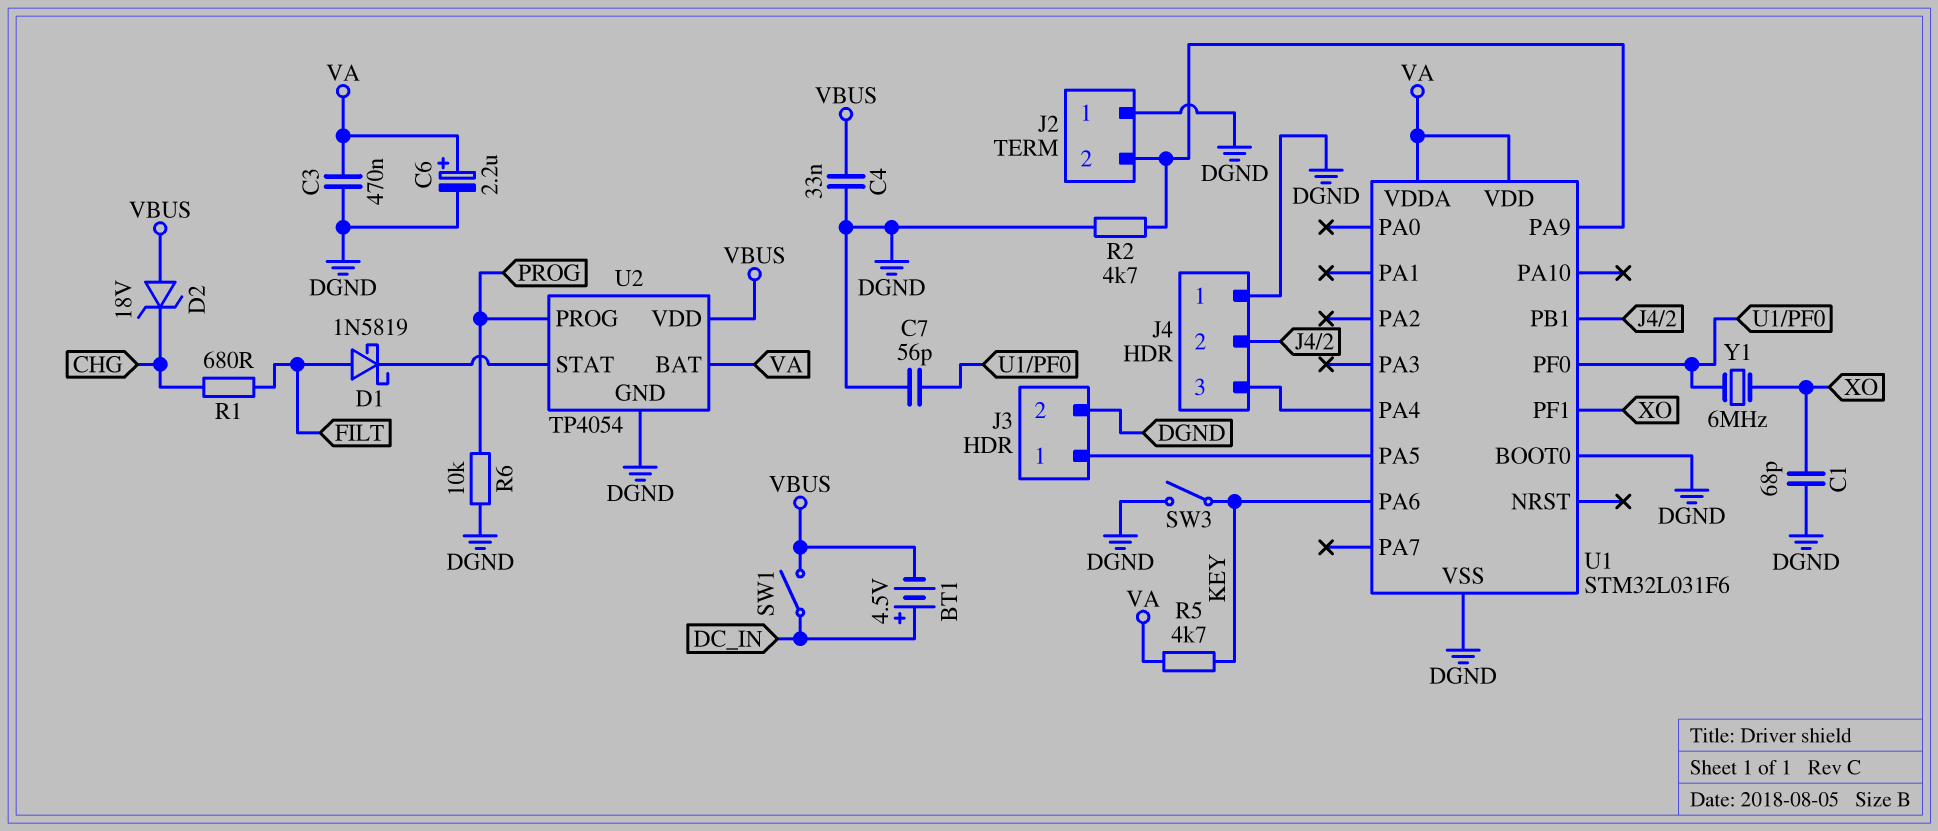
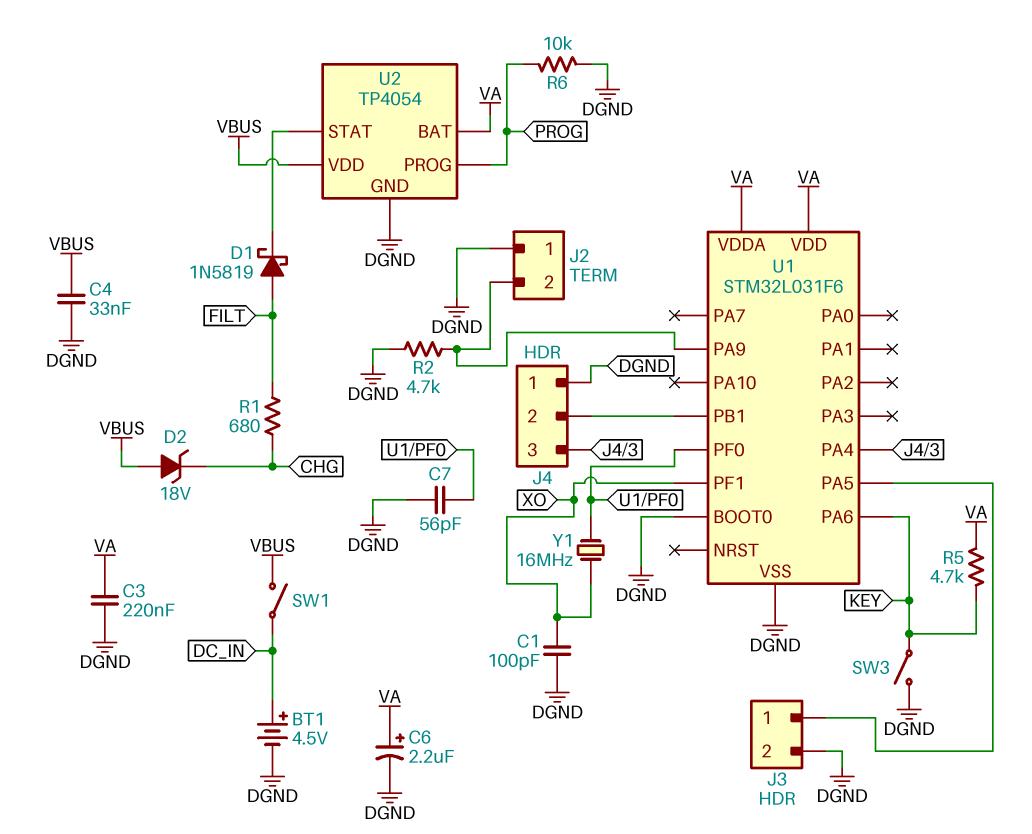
BT1: 4.5V (plus DC_IN, minus VBUS) -> 4.5V (plus DC_IN, minus DGND)
C1: 68pF (DGND, XO) -> 100pF (DGND, XO)
C3: 470nF (DGND, VA) -> 220nF (DGND, VA)
Y1: 6MHz (U1/PF0, XO) -> 16MHz (U1/PF0, XO)

